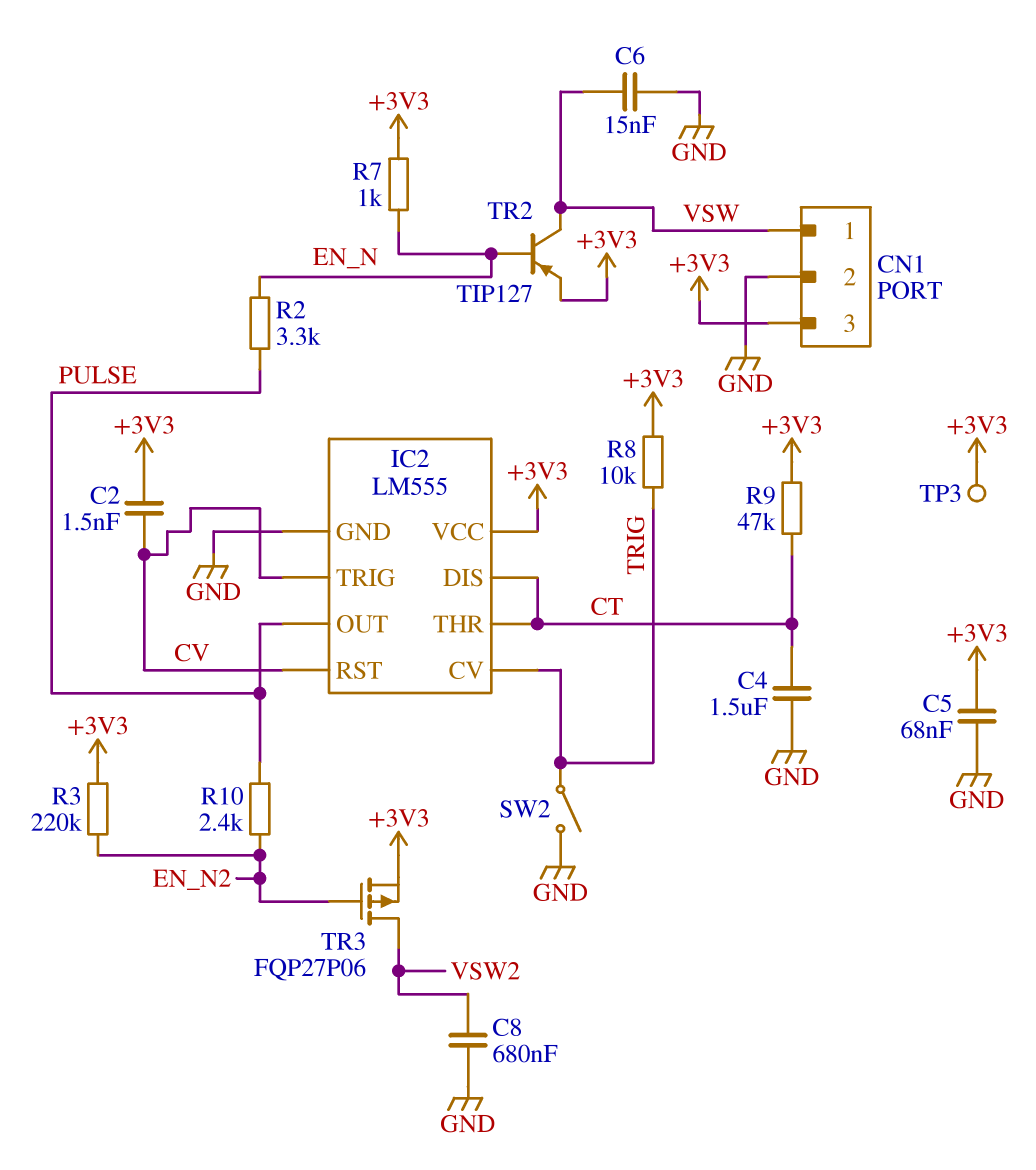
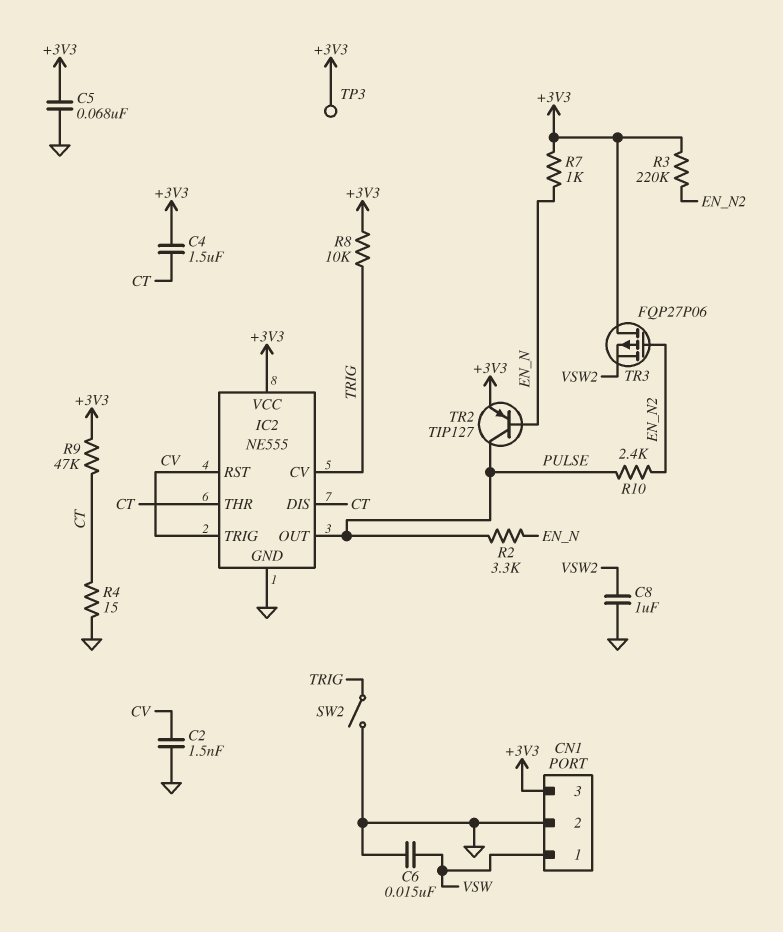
C2: 1.5nF (+3V3, CV) -> 1.5nF (CV, GND)
C4: 1.5uF (CT, GND) -> 1.5uF (+3V3, CT)
C8: 680nF (GND, VSW2) -> 1uF (GND, VSW2)
IC2: LM555 -> NE555
R4: none -> 15 (CT, GND)
TR2: PNP TIP127 (B EN_N, C VSW, E +3V3) -> PNP TIP127 (B EN_N, C PULSE, E +3V3)
TR3: PMOS FQP27P06 (G EN_N2, D VSW2, S +3V3) -> PMOS FQP27P06 (G EN_N2, D +3V3, S VSW2)

